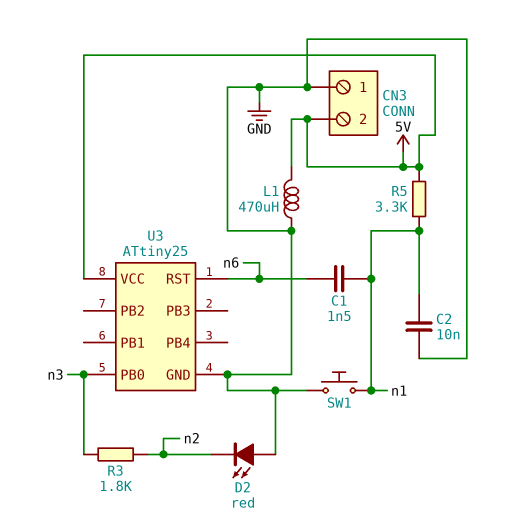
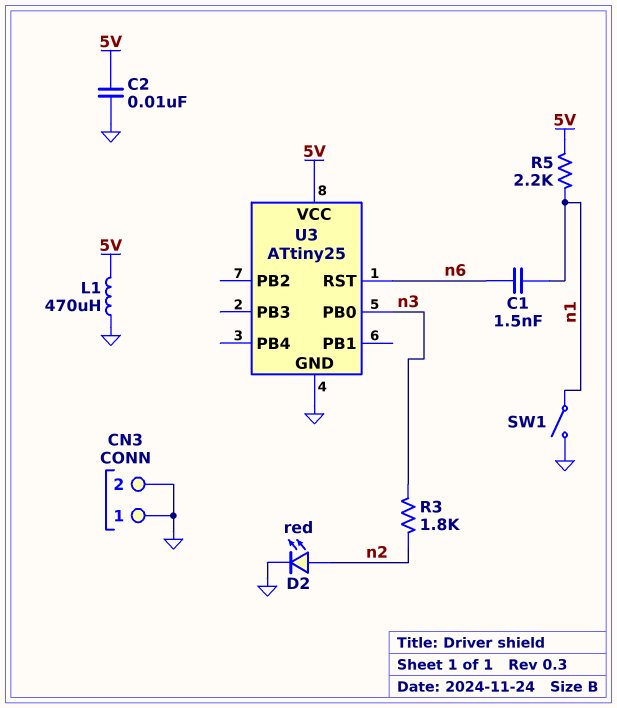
C2: 10nF (GND, n1) -> 10nF (5V, GND)
CN3 pin 2: 5V -> GND
D2: LED red (A GND, K n2) -> LED red (A n2, K GND)
R5: 3.3k (5V, n1) -> 2.2k (5V, n1)
SW1: button (GND, n1) -> switch (GND, n1)

